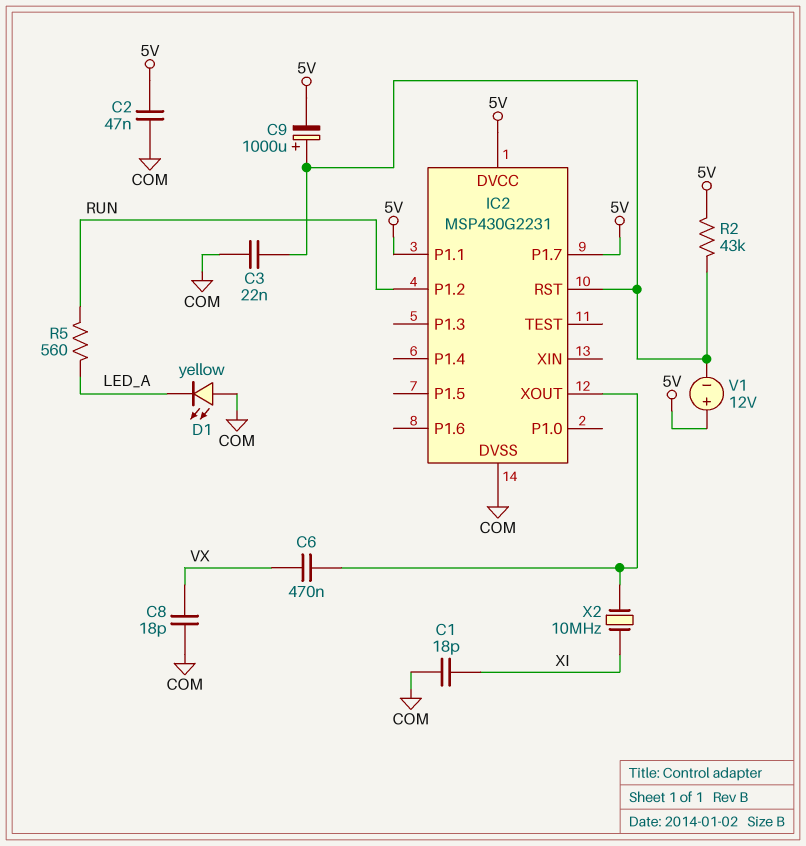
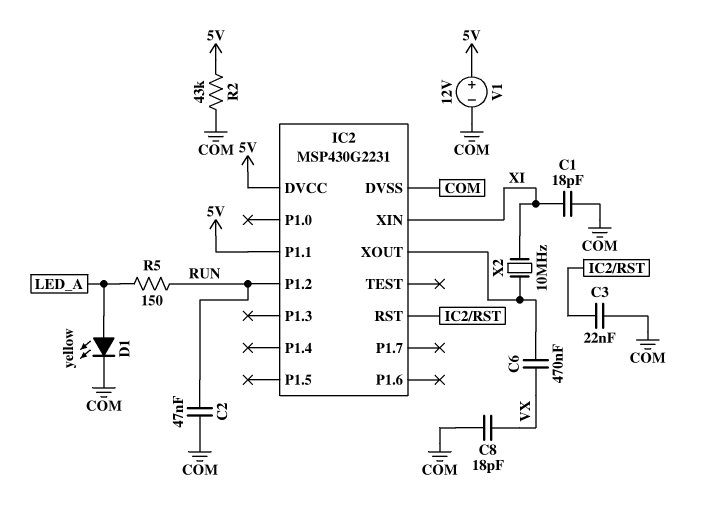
C2: 47nF (5V, COM) -> 47nF (COM, RUN)
C9: 1000uF (plus IC2/RST, minus 5V) -> none
D1: LED yellow (A COM, K LED_A) -> LED yellow (A LED_A, K COM)
IC2 pin P1.7: 5V -> none
IC2 pin XIN: none -> XI
R2: 43k (5V, IC2/RST) -> 43k (5V, COM)
R5: 560 (LED_A, RUN) -> 150 (LED_A, RUN)
V1: 12V (plus 5V, minus IC2/RST) -> 12V (plus 5V, minus COM)

